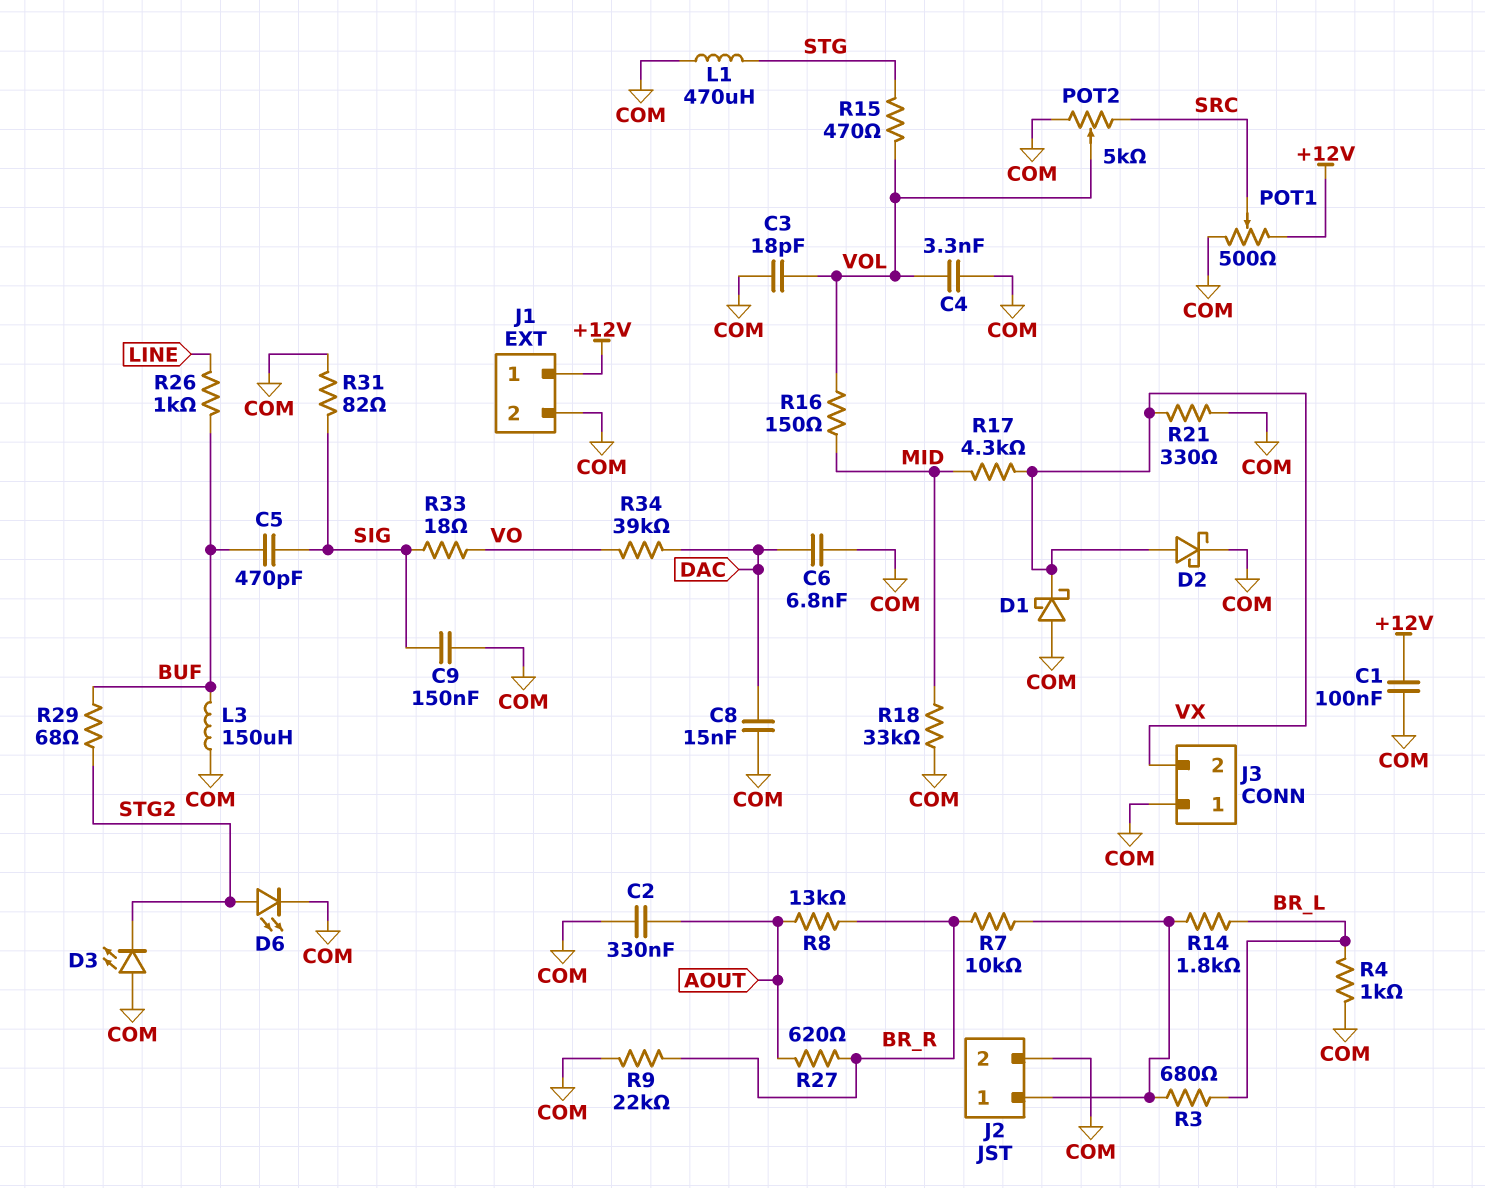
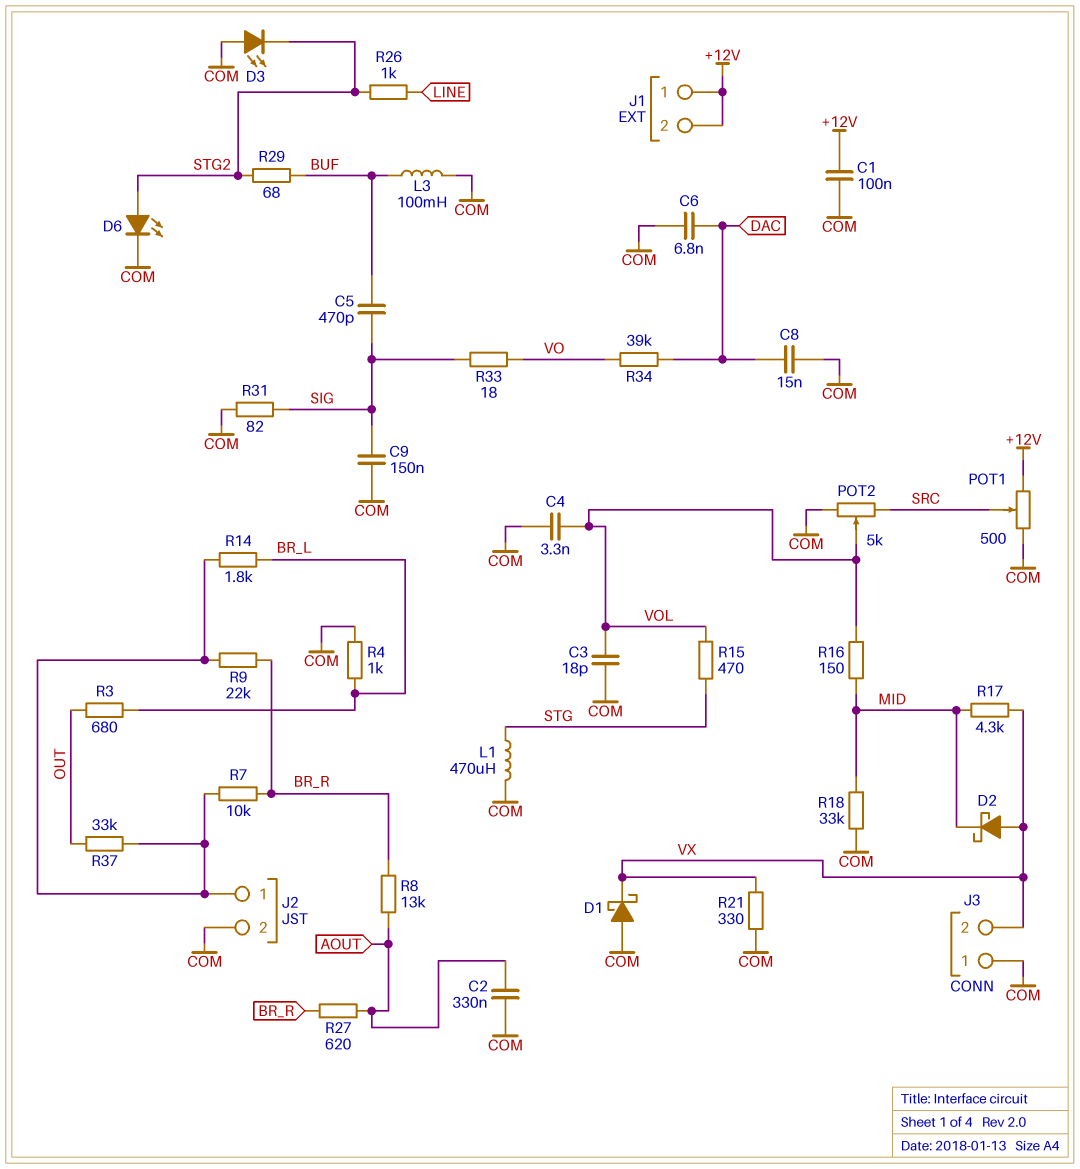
D2: schottky (A VX, K COM) -> schottky (A VX, K MID)
J1 pin 2: COM -> +12V
L3: 150uH (BUF, COM) -> 100mH (BUF, COM)
R3: 680 (BR_L, J2/1) -> 680 (BR_L, OUT)
R9: 22k (BR_R, COM) -> 22k (BR_R, J2/1)
R26: 1k (BUF, LINE) -> 1k (LINE, STG2)
R37: none -> 33k (J2/1, OUT)

